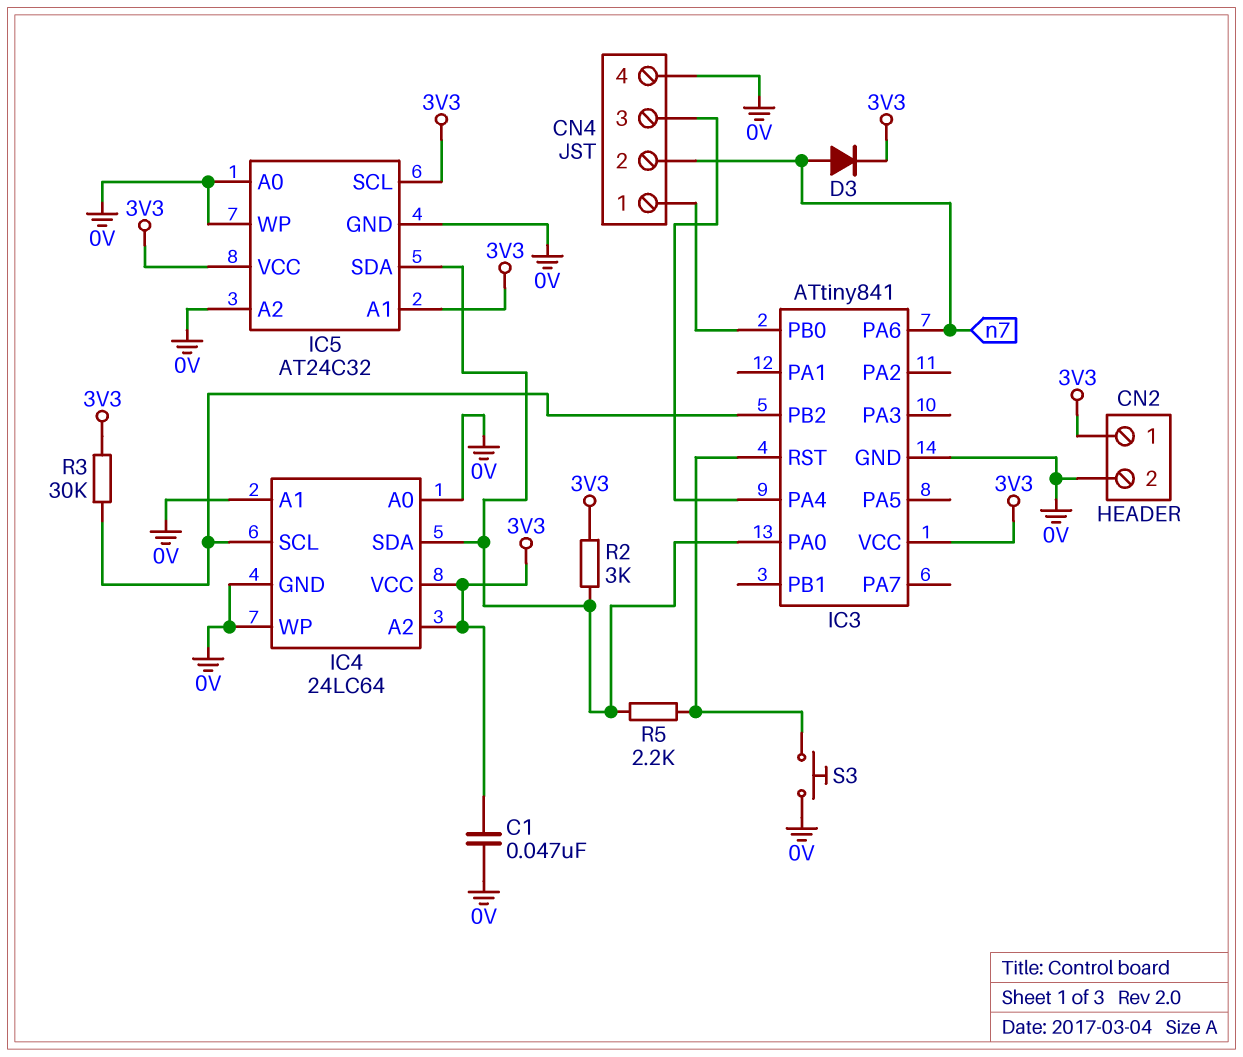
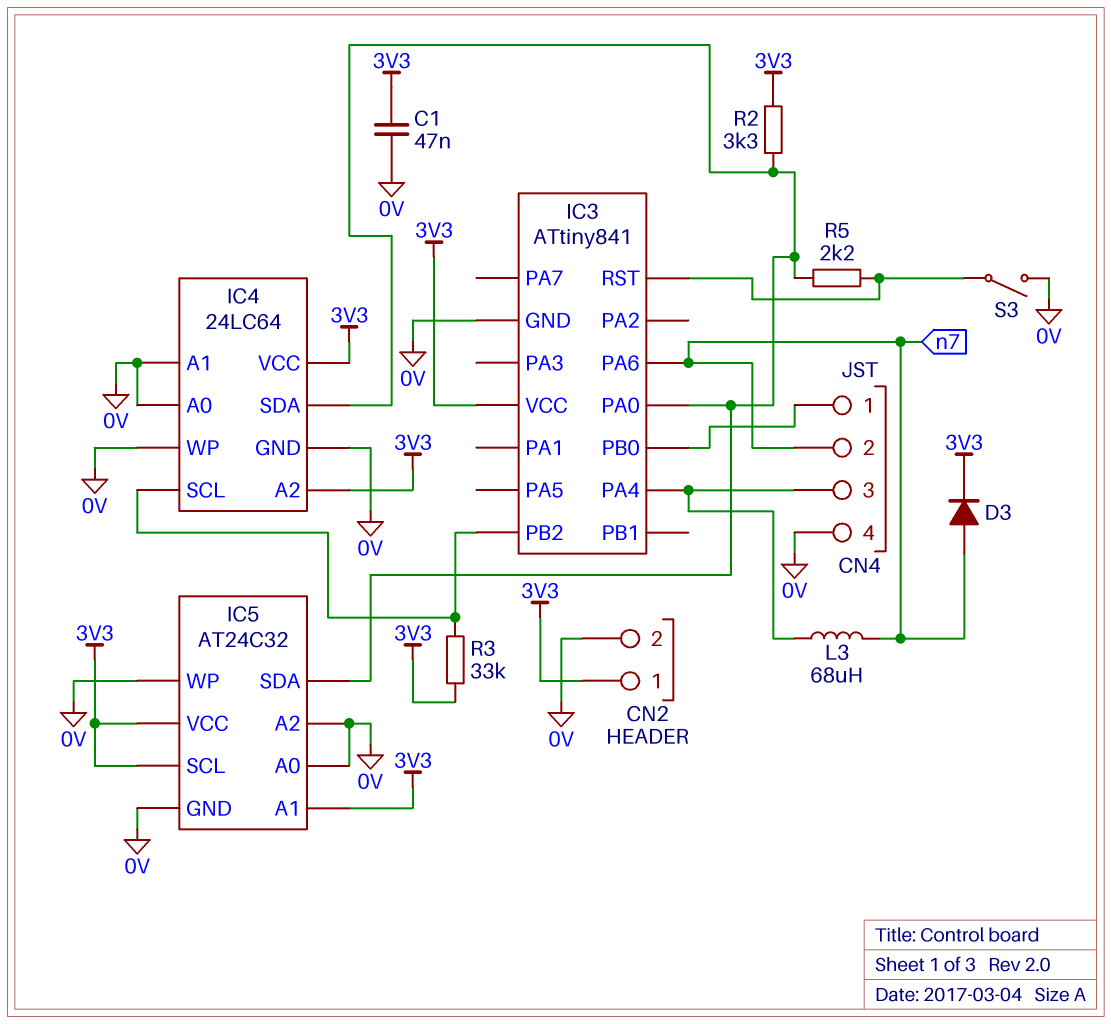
L3: none -> 68uH (CN4/3, n7)
R2: 3k (3V3, IC3/PA0) -> 3.3k (3V3, IC3/PA0)
R3: 30k (3V3, IC3/PB2) -> 33k (3V3, IC3/PB2)
S3: button (0V, IC3/RST) -> switch (0V, IC3/RST)

